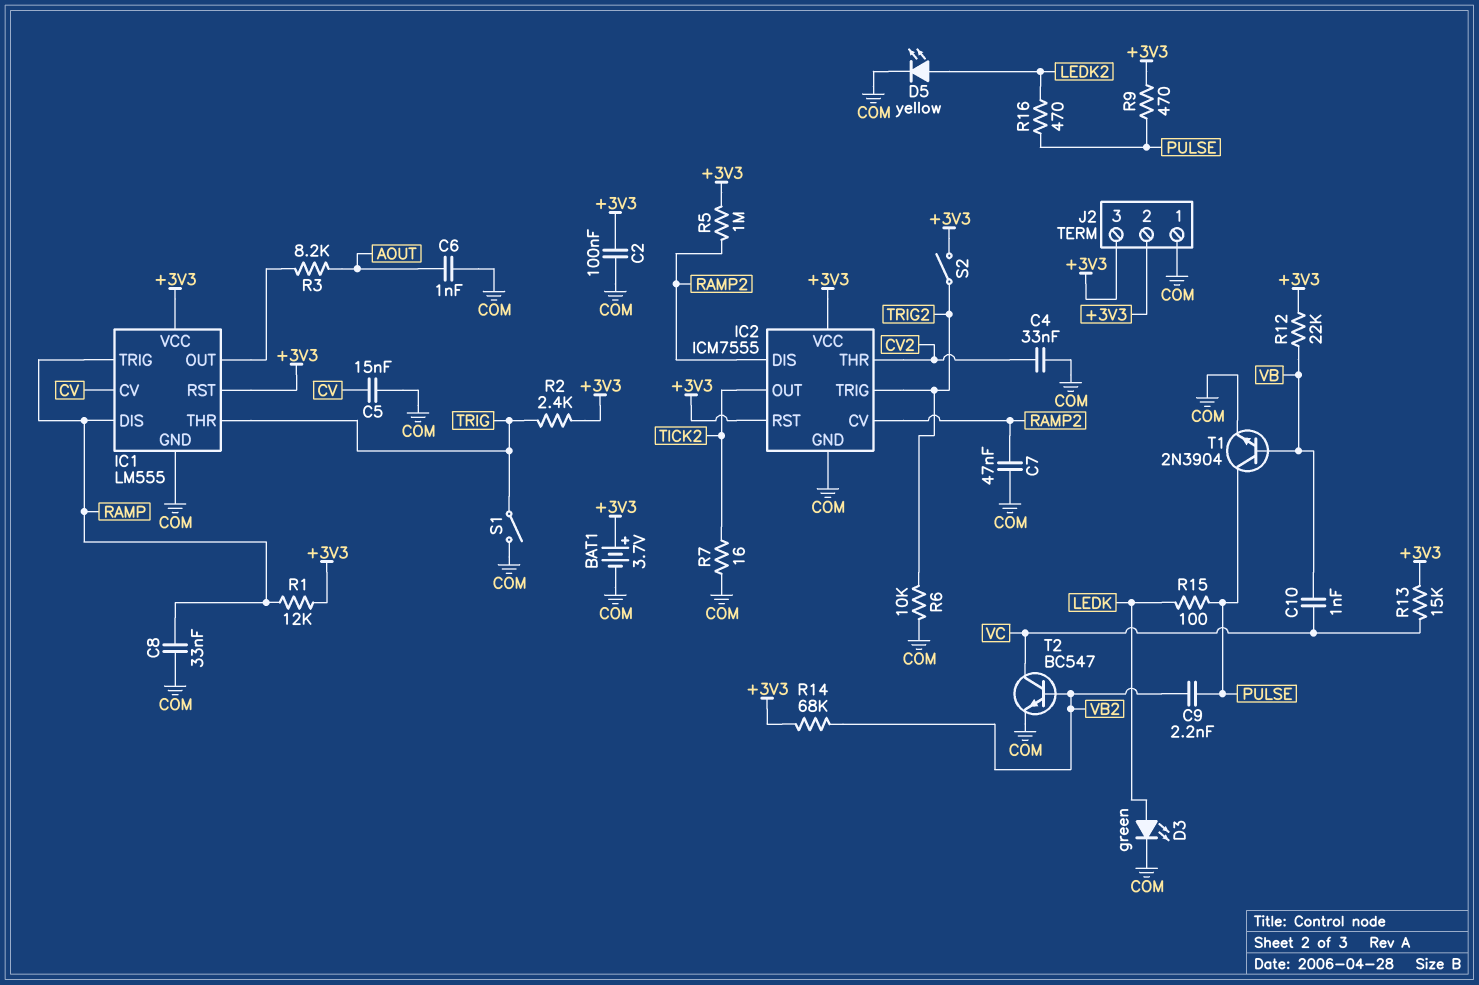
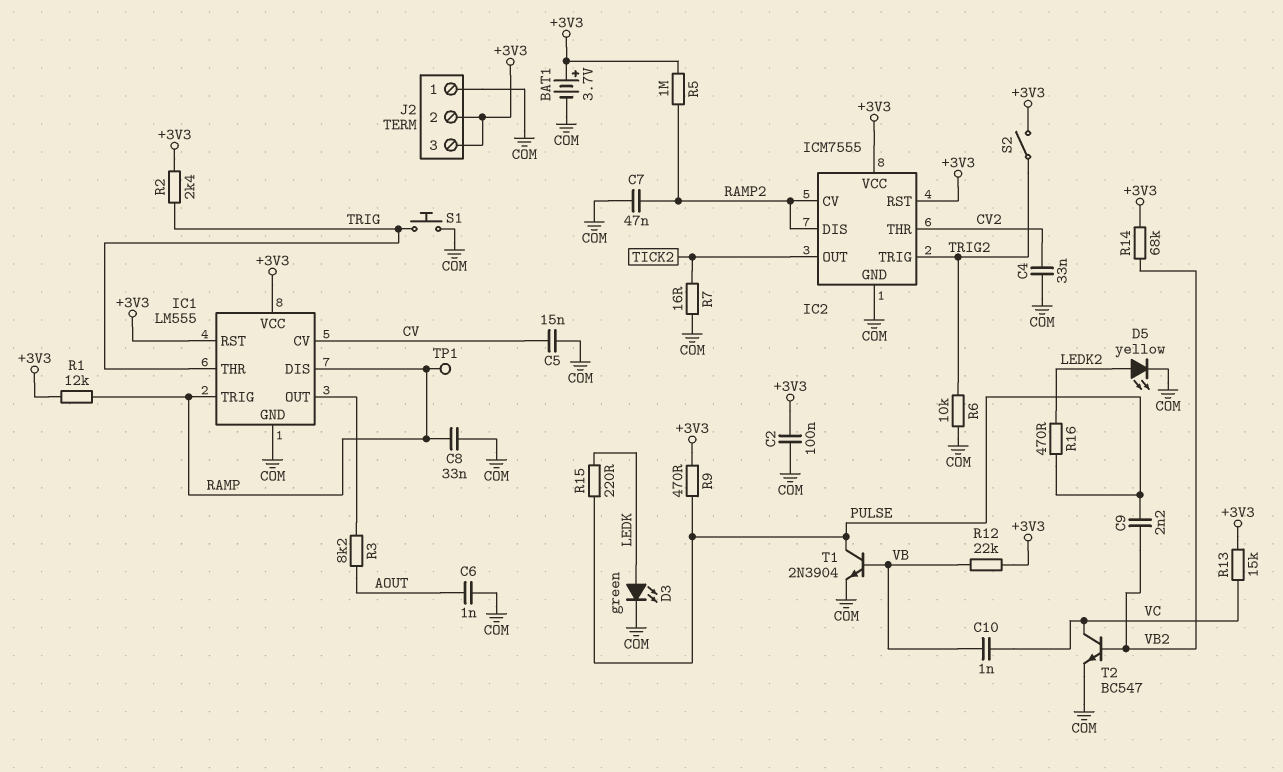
R15: 100 (LEDK, PULSE) -> 220 (LEDK, PULSE)
S1: switch (COM, TRIG) -> button (COM, TRIG)
TP1: none -> test point (RAMP)

